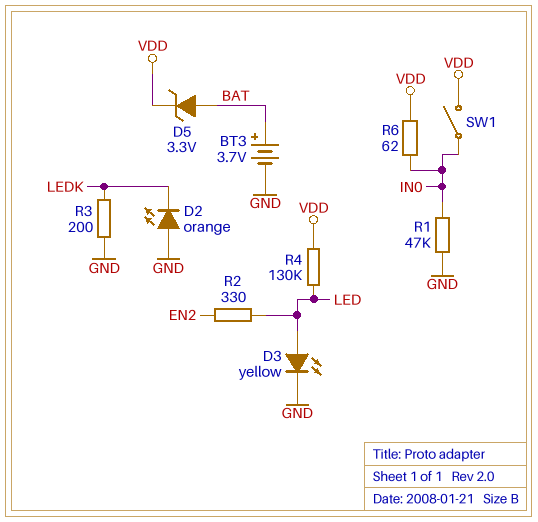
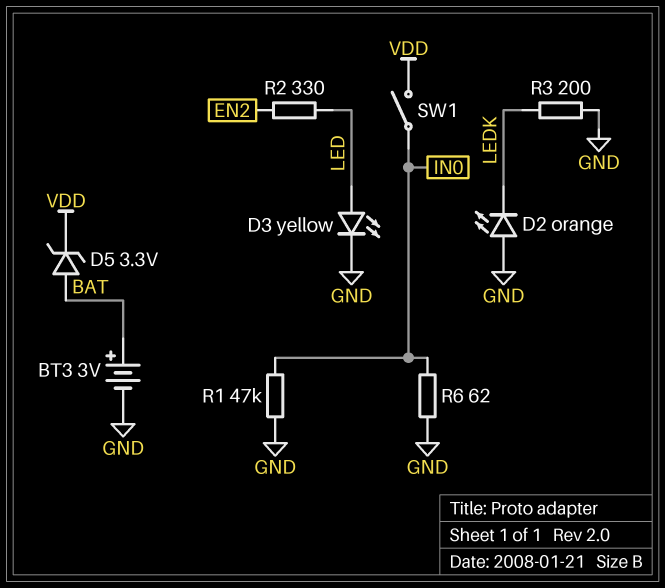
BT3: 3.7V (plus BAT, minus GND) -> 3V (plus BAT, minus GND)
R4: 130k (LED, VDD) -> none
R6: 62 (IN0, VDD) -> 62 (GND, IN0)

